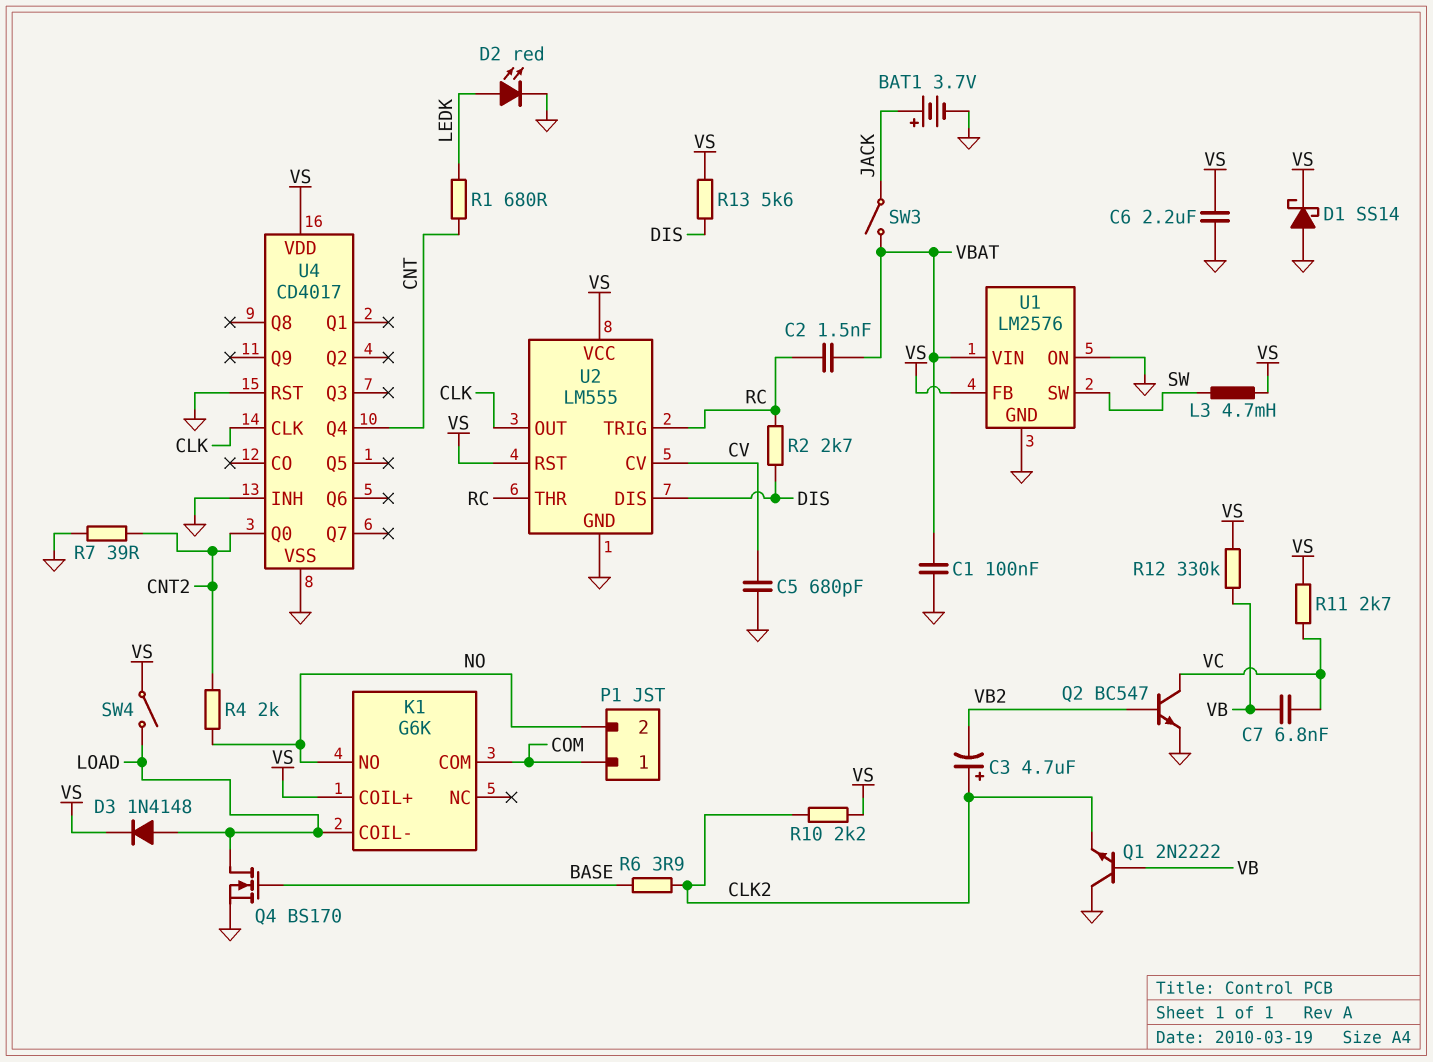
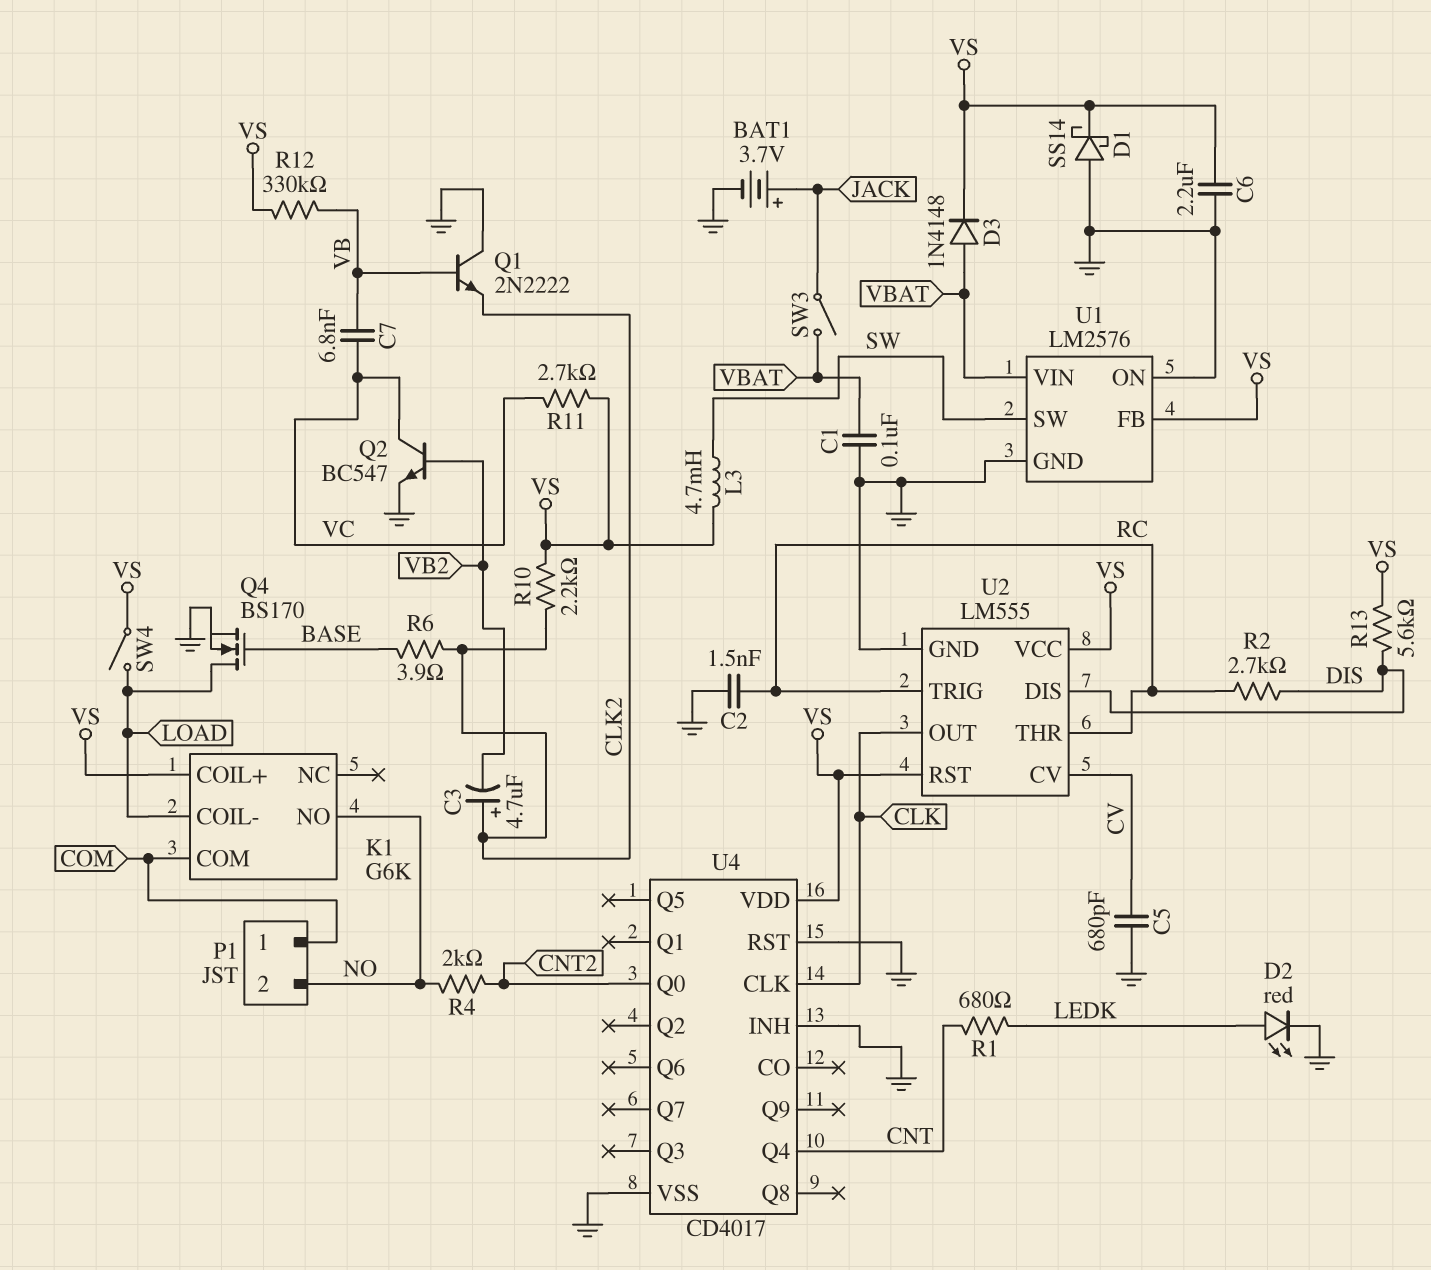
C2: 1.5nF (RC, VBAT) -> 1.5nF (GND, RC)
D3: diode 1N4148 (A LOAD, K VS) -> diode 1N4148 (A VBAT, K VS)
R7: 39 (CNT2, GND) -> none

